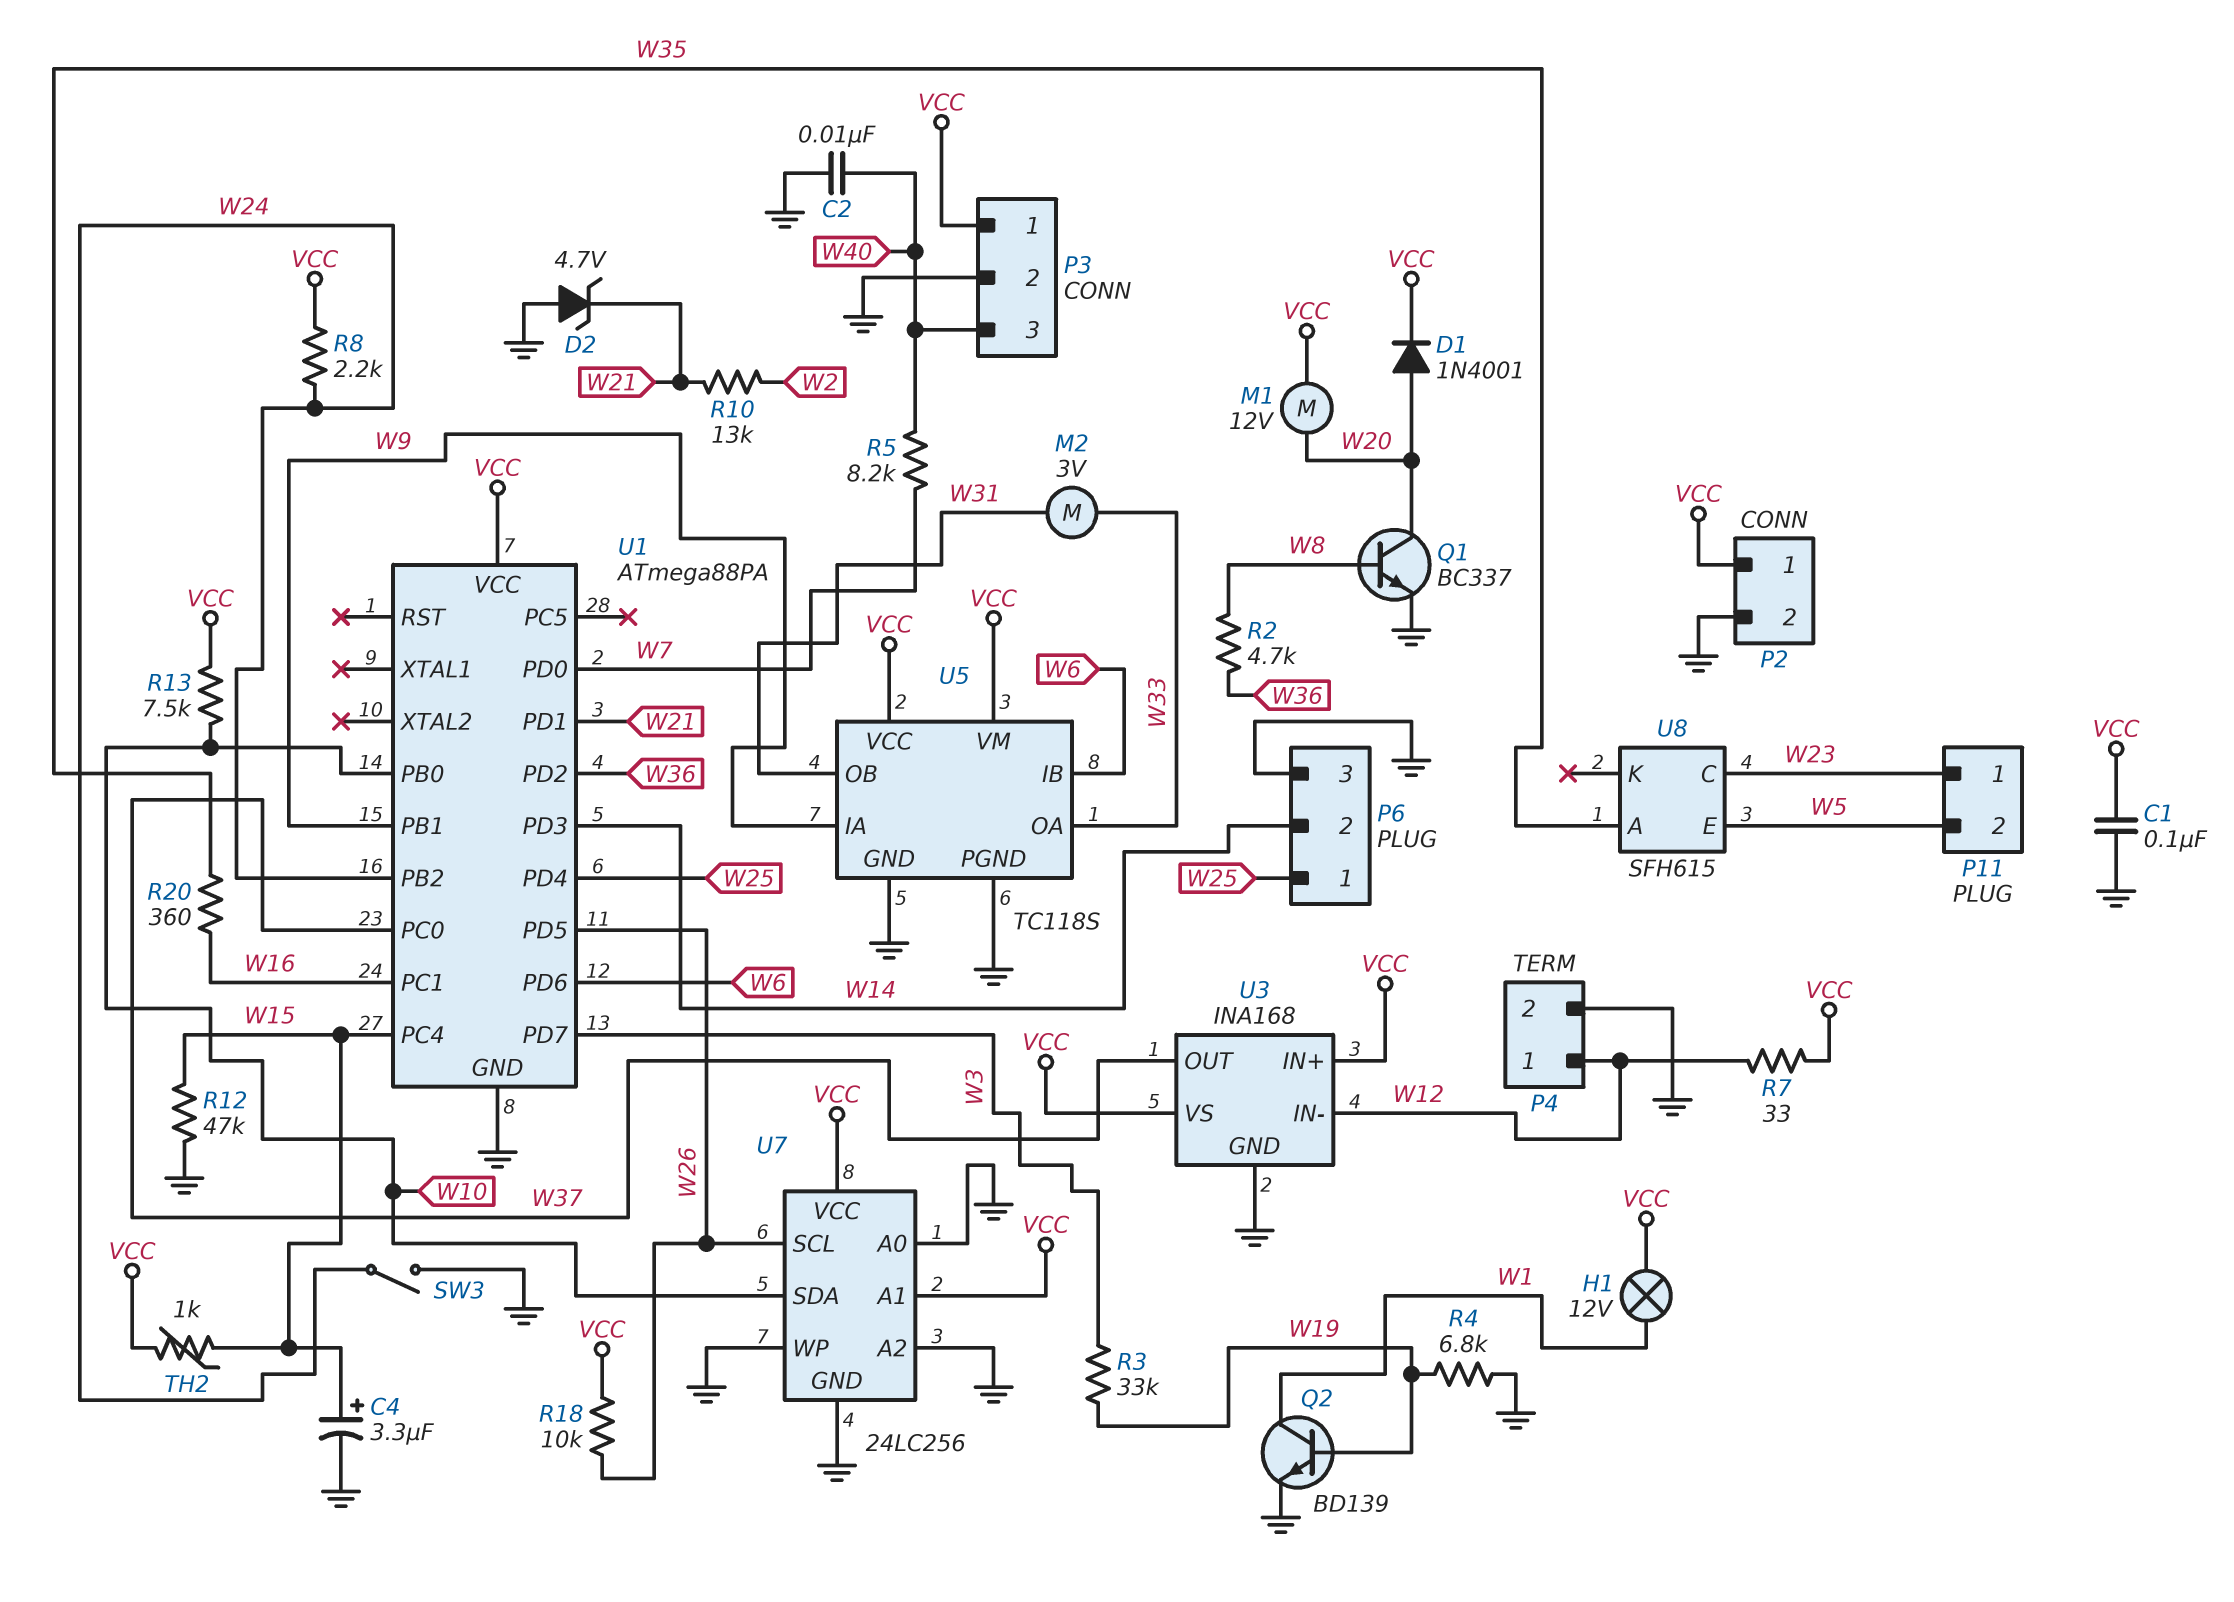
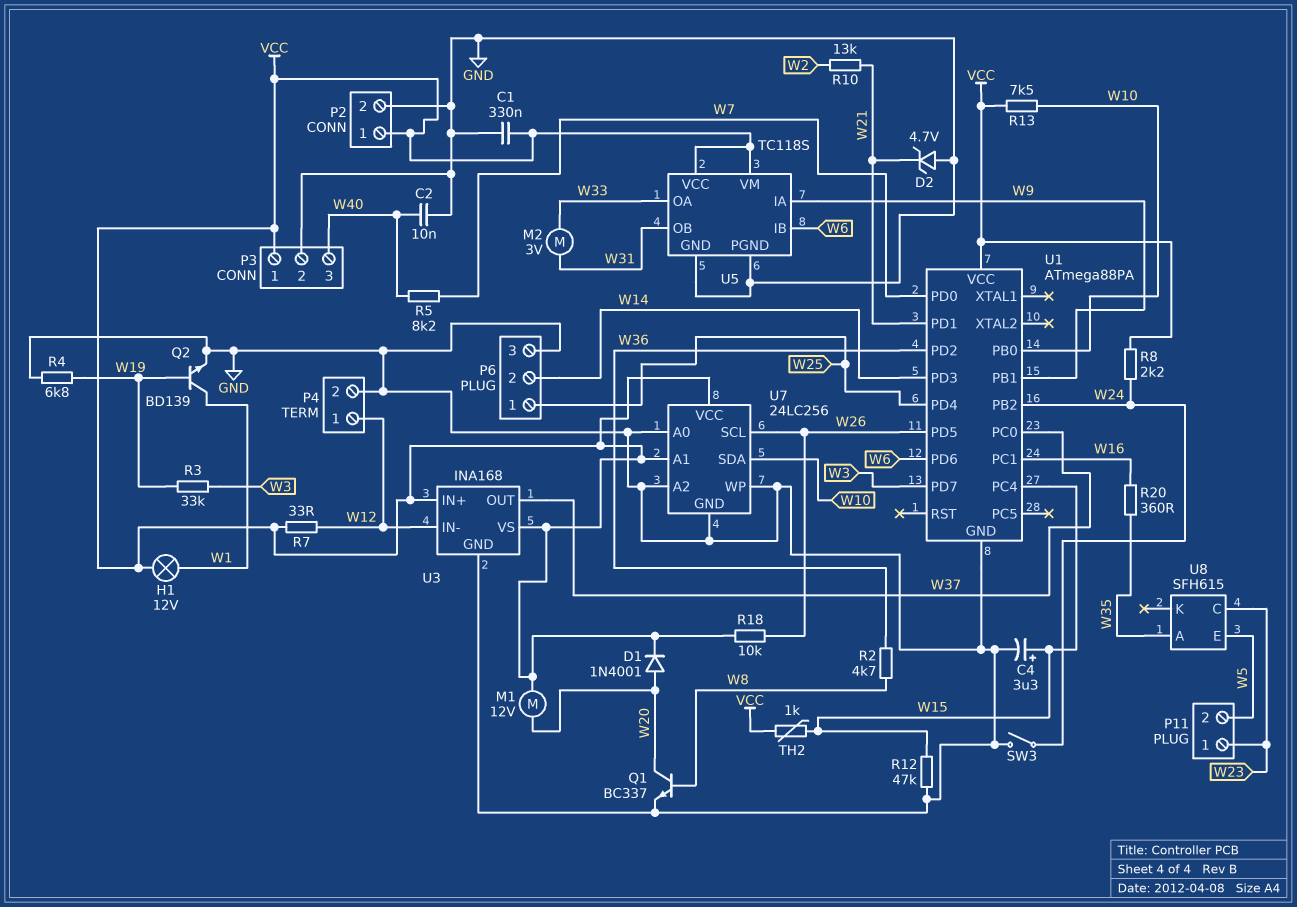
C1: 100nF (GND, VCC) -> 330nF (GND, VCC)

